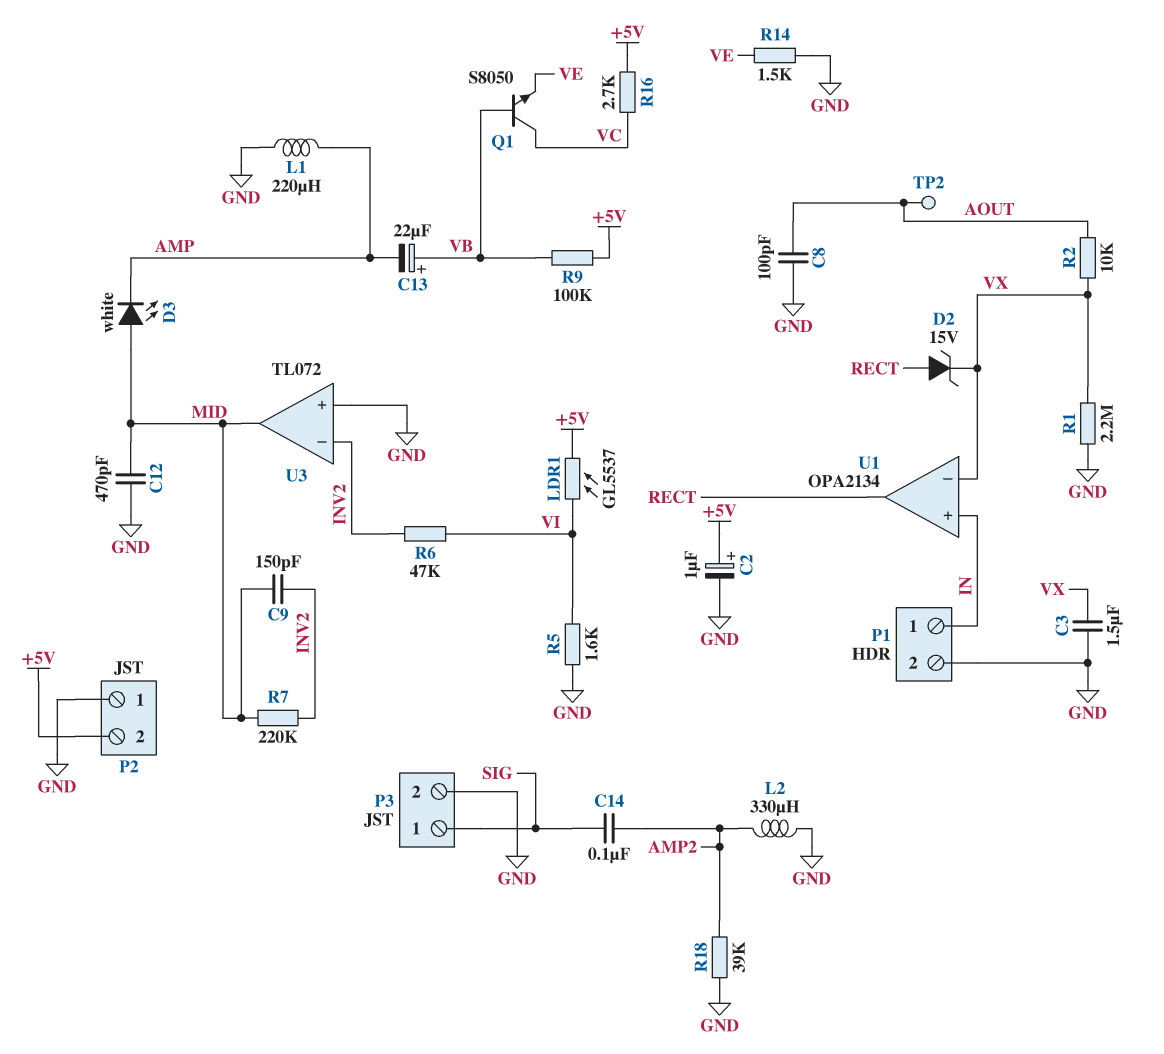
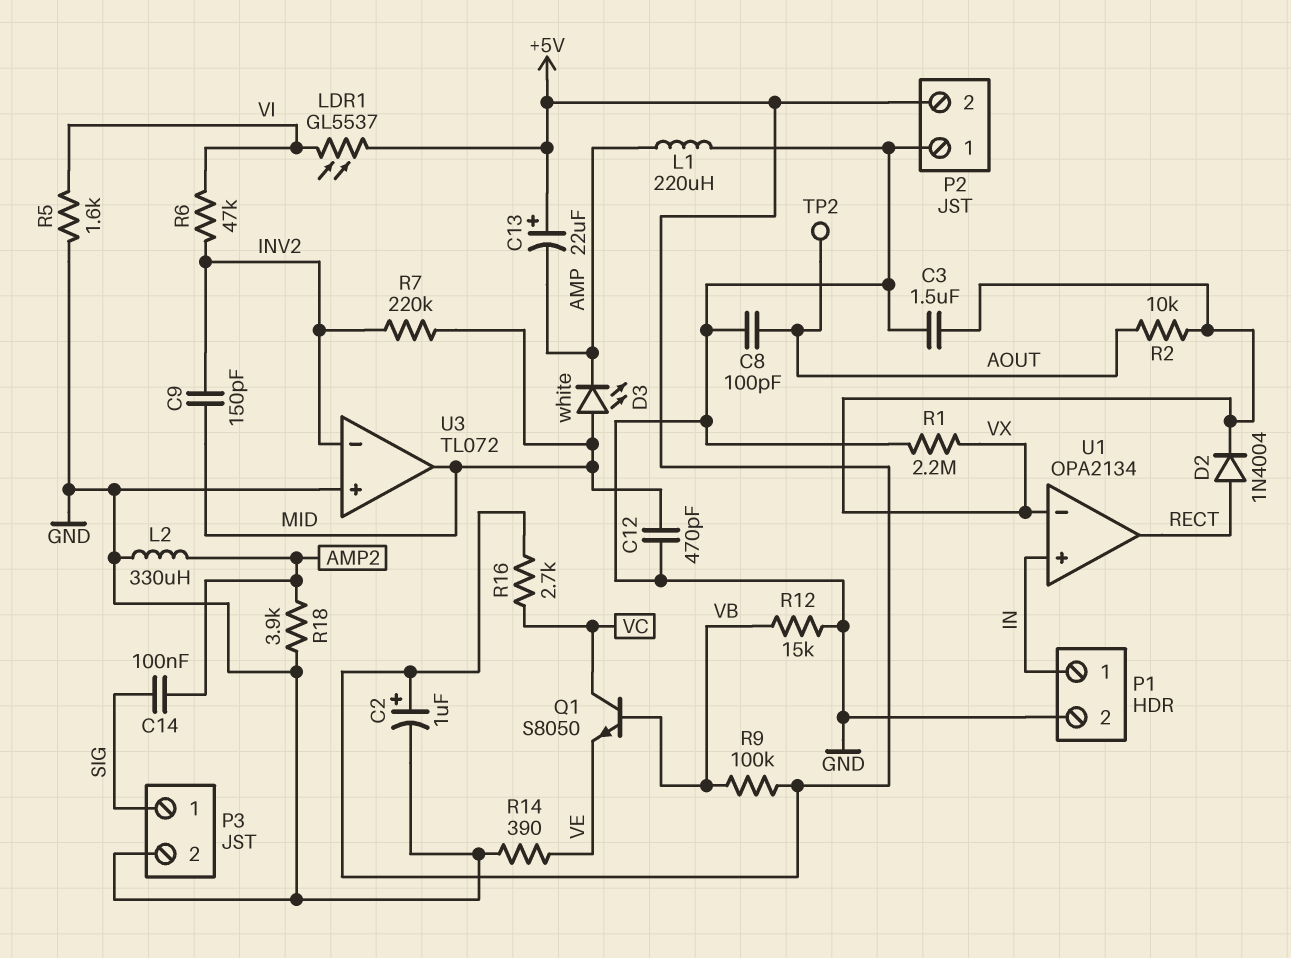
C13: 22uF (plus VB, minus AMP) -> 22uF (plus +5V, minus AMP)
D2: zener 15V (A RECT, K VX) -> diode 1N4004 (A RECT, K VX)
R12: none -> 15k (GND, VB)
R14: 1.5k (GND, VE) -> 390 (GND, VE)
R18: 39k (AMP2, GND) -> 3.9k (AMP2, GND)

